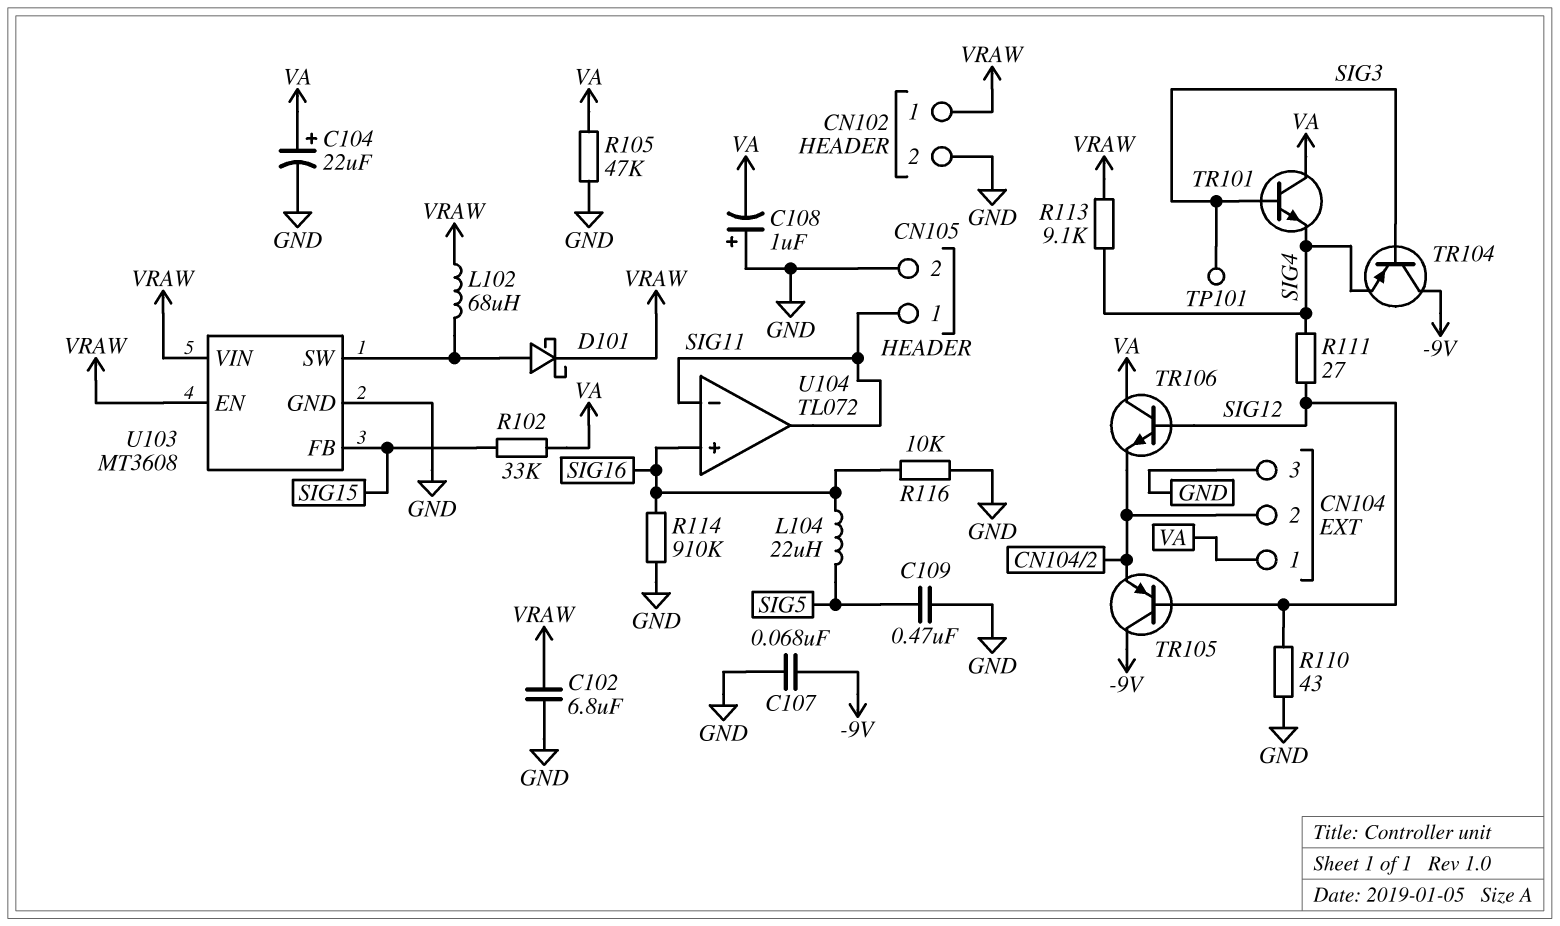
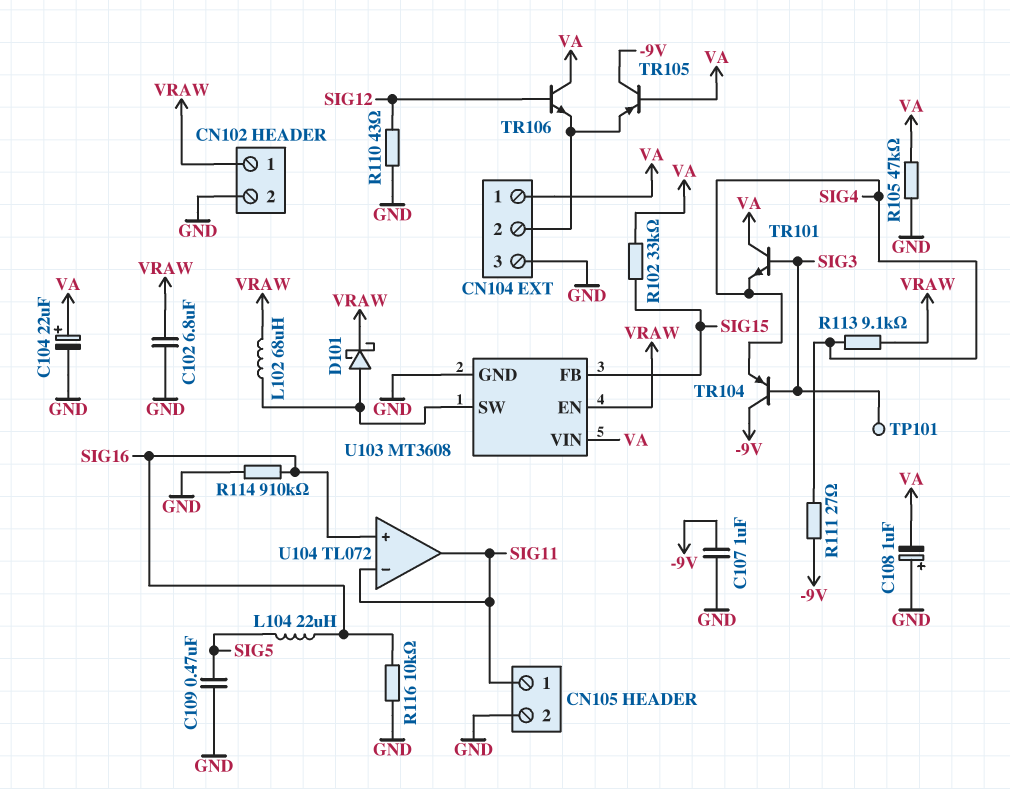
C107: 68nF (-9V, GND) -> 1uF (-9V, GND)
R111: 27 (SIG4, SIG12) -> 27 (-9V, SIG4)
TR105: PNP (B SIG12, C -9V, E CN104/2) -> PNP (B VA, C -9V, E CN104/2)
U103 pin VIN: VRAW -> VA

